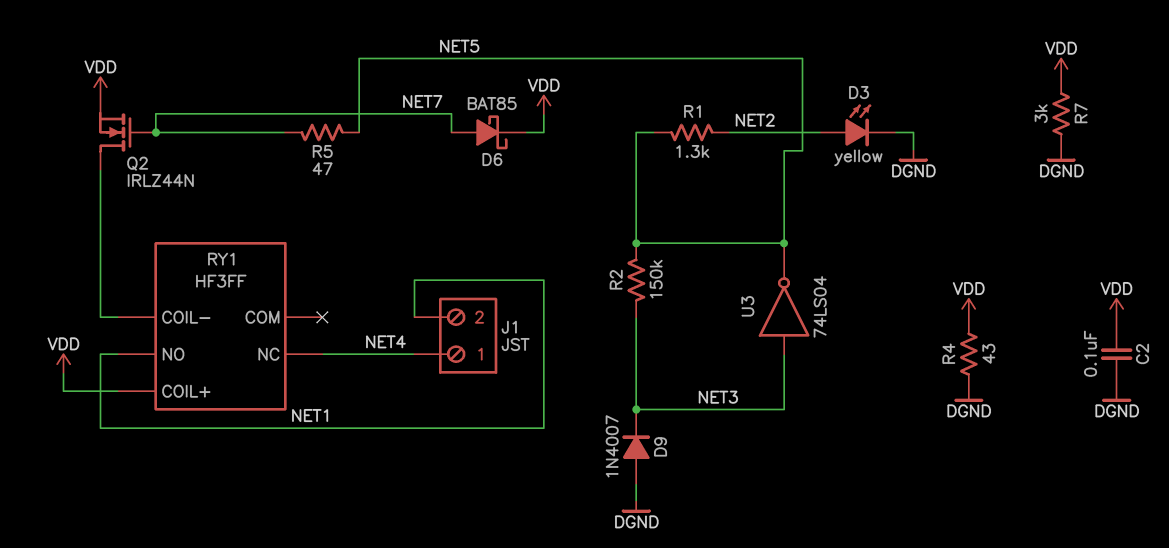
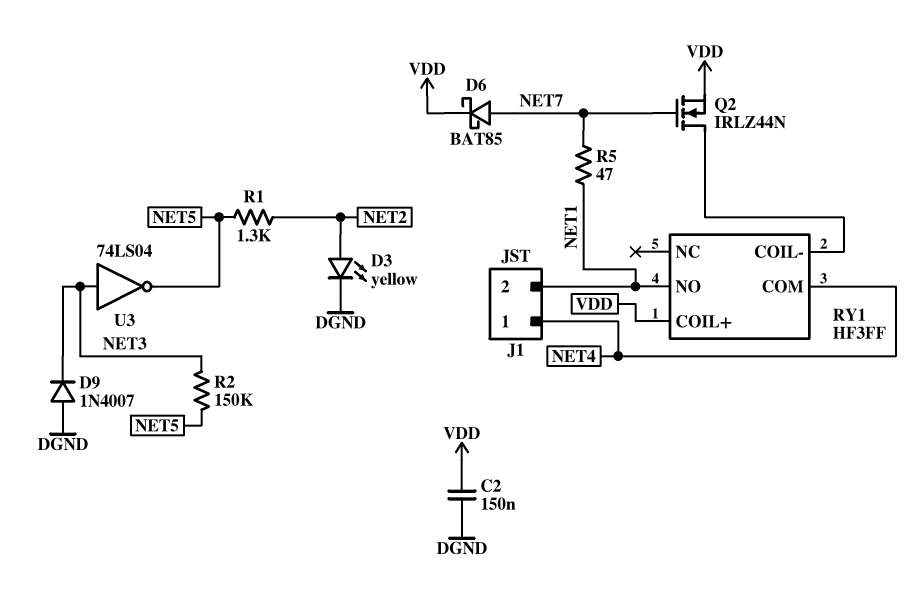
C2: 100nF (DGND, VDD) -> 150nF (DGND, VDD)
R4: 43 (DGND, VDD) -> none
R5: 47 (NET5, NET7) -> 47 (NET1, NET7)
R7: 3k (DGND, VDD) -> none
RY1 pin COM: none -> NET4
RY1 pin NC: NET4 -> none

